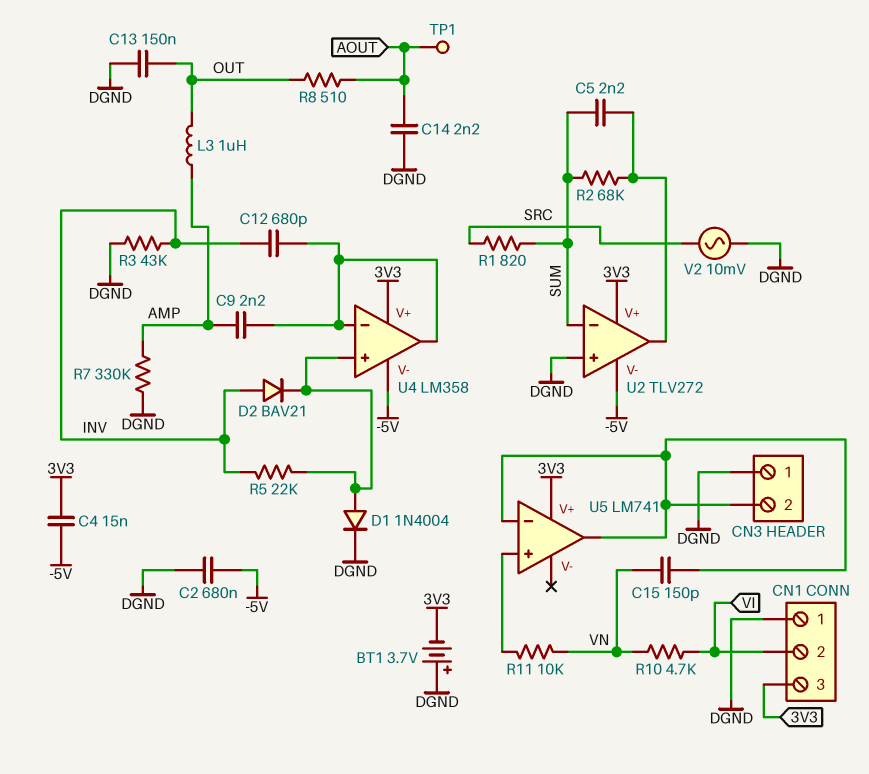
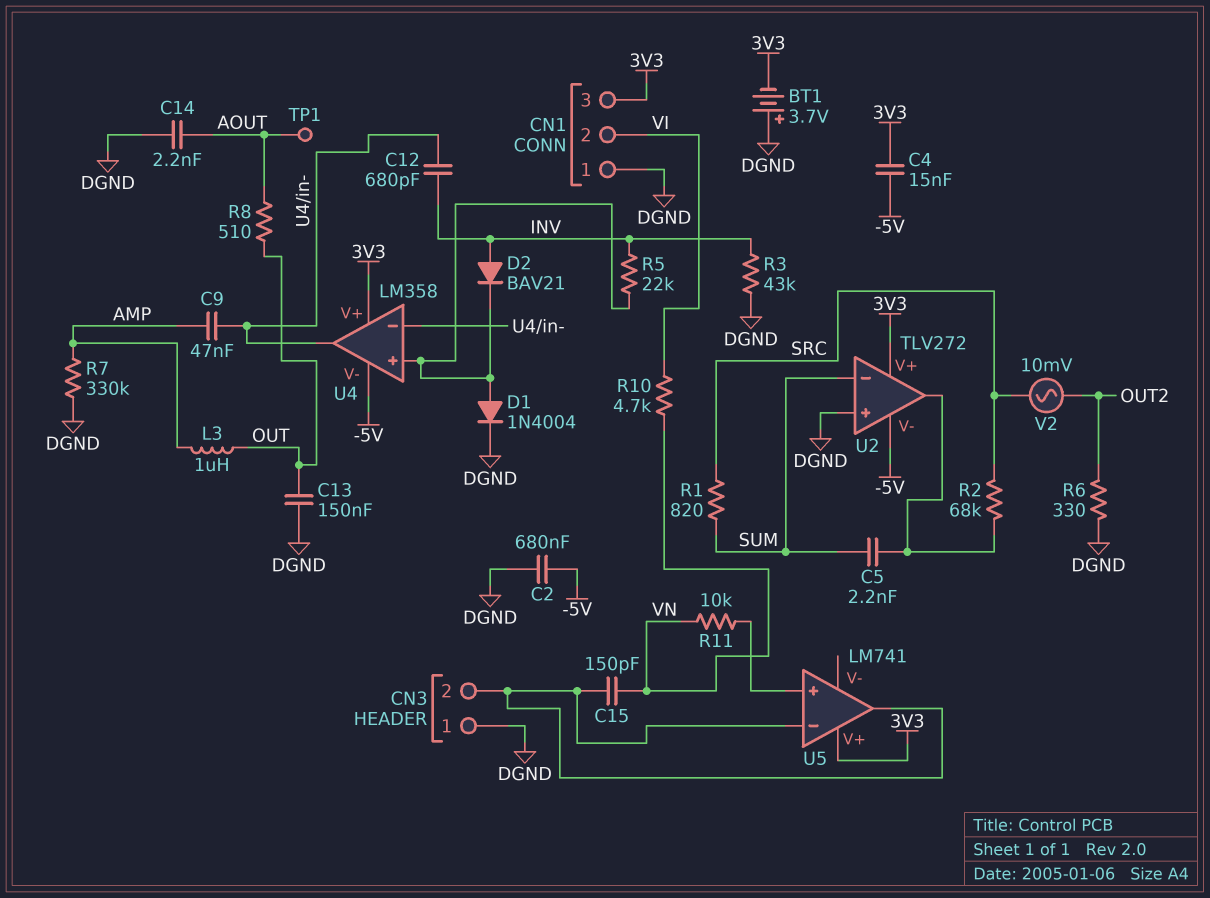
C9: 2.2nF (AMP, U4/in-) -> 47nF (AMP, U4/in-)
R2: 68k (SUM, U2/out) -> 68k (SRC, U2/out)
R6: none -> 330 (DGND, OUT2)
V2: AC 10mV (DGND, SRC) -> AC 10mV (OUT2, SRC)

